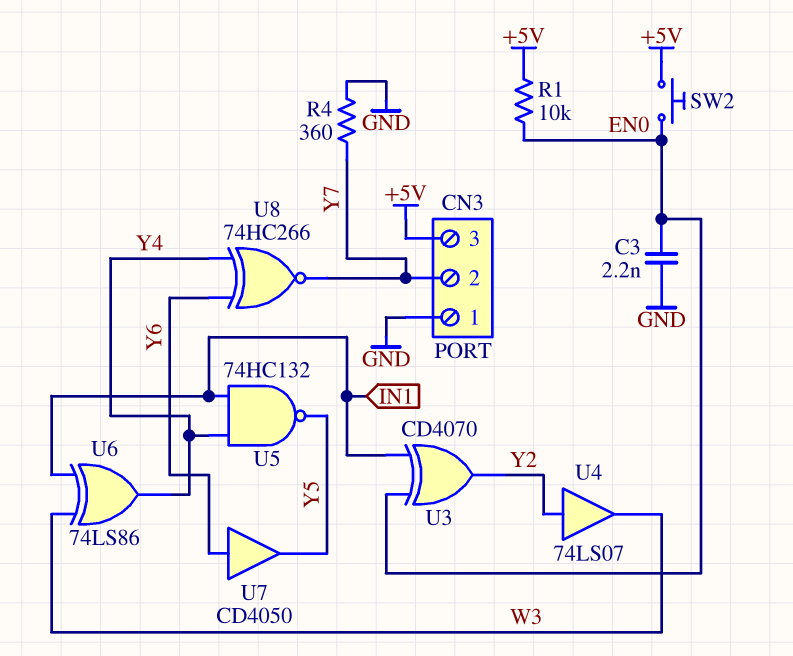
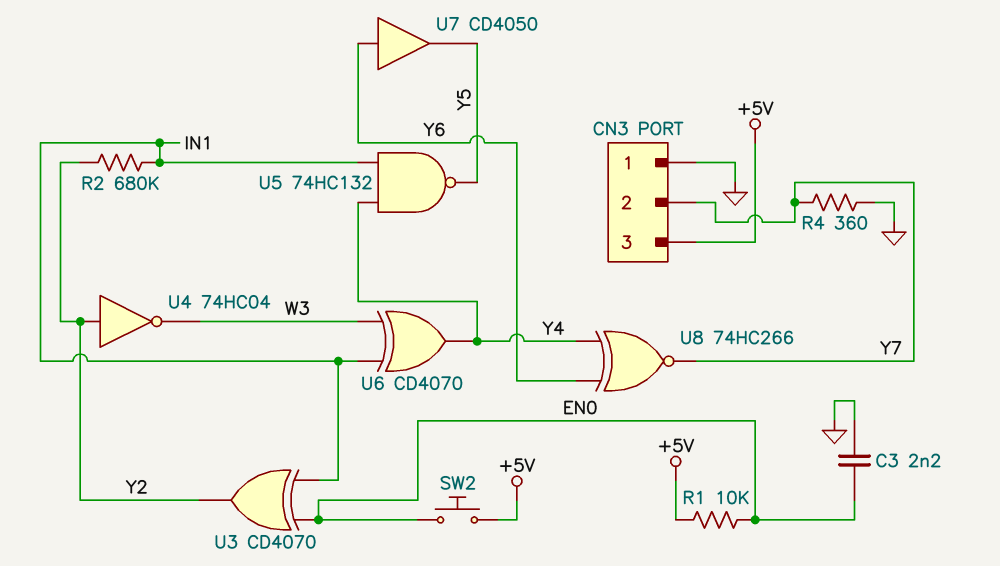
R2: none -> 680k (IN1, Y2)
U4: buffer 74LS07 (in Y2, out W3) -> NOT 74HC04 (in Y2, out W3)
U6: XOR 74LS86 (in IN1, in W3, out Y4) -> XOR CD4070 (in IN1, in W3, out Y4)

